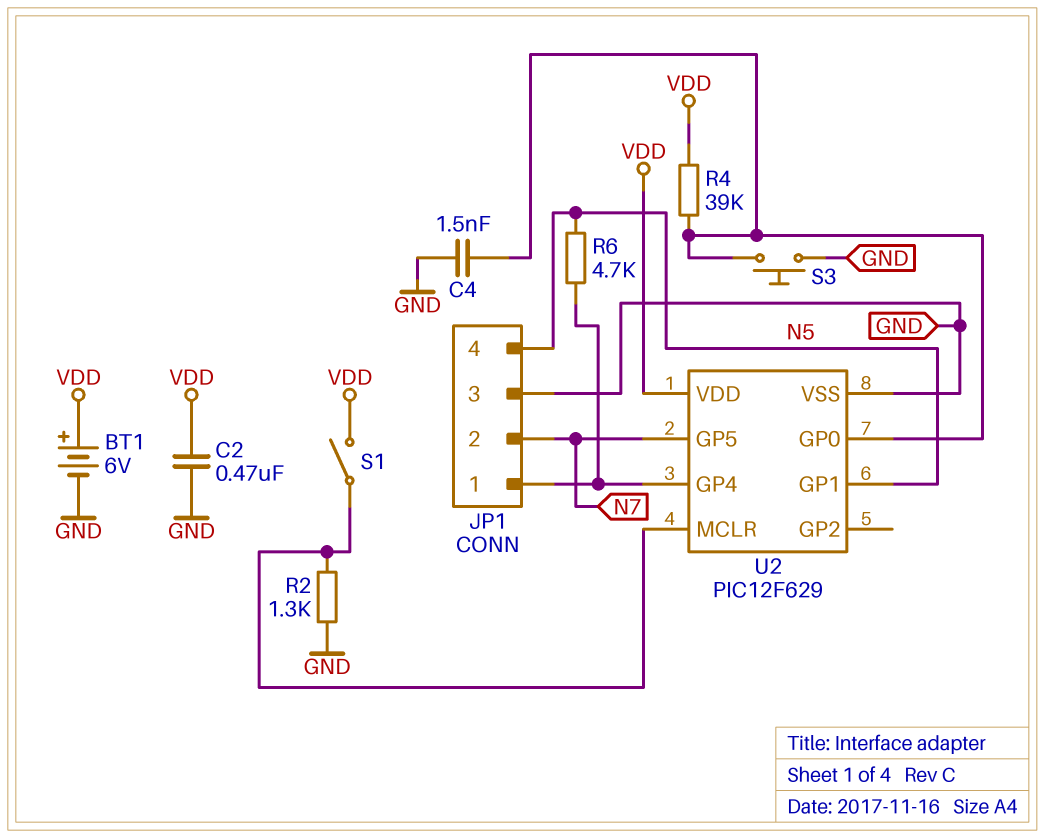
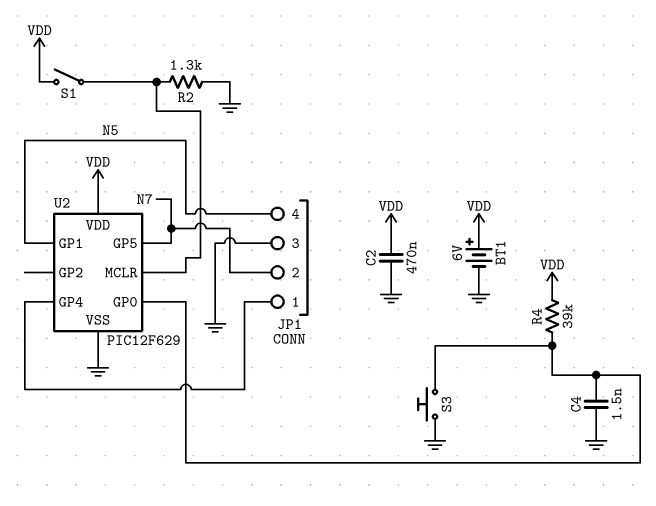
R6: 4.7k (JP1/1, N5) -> none

